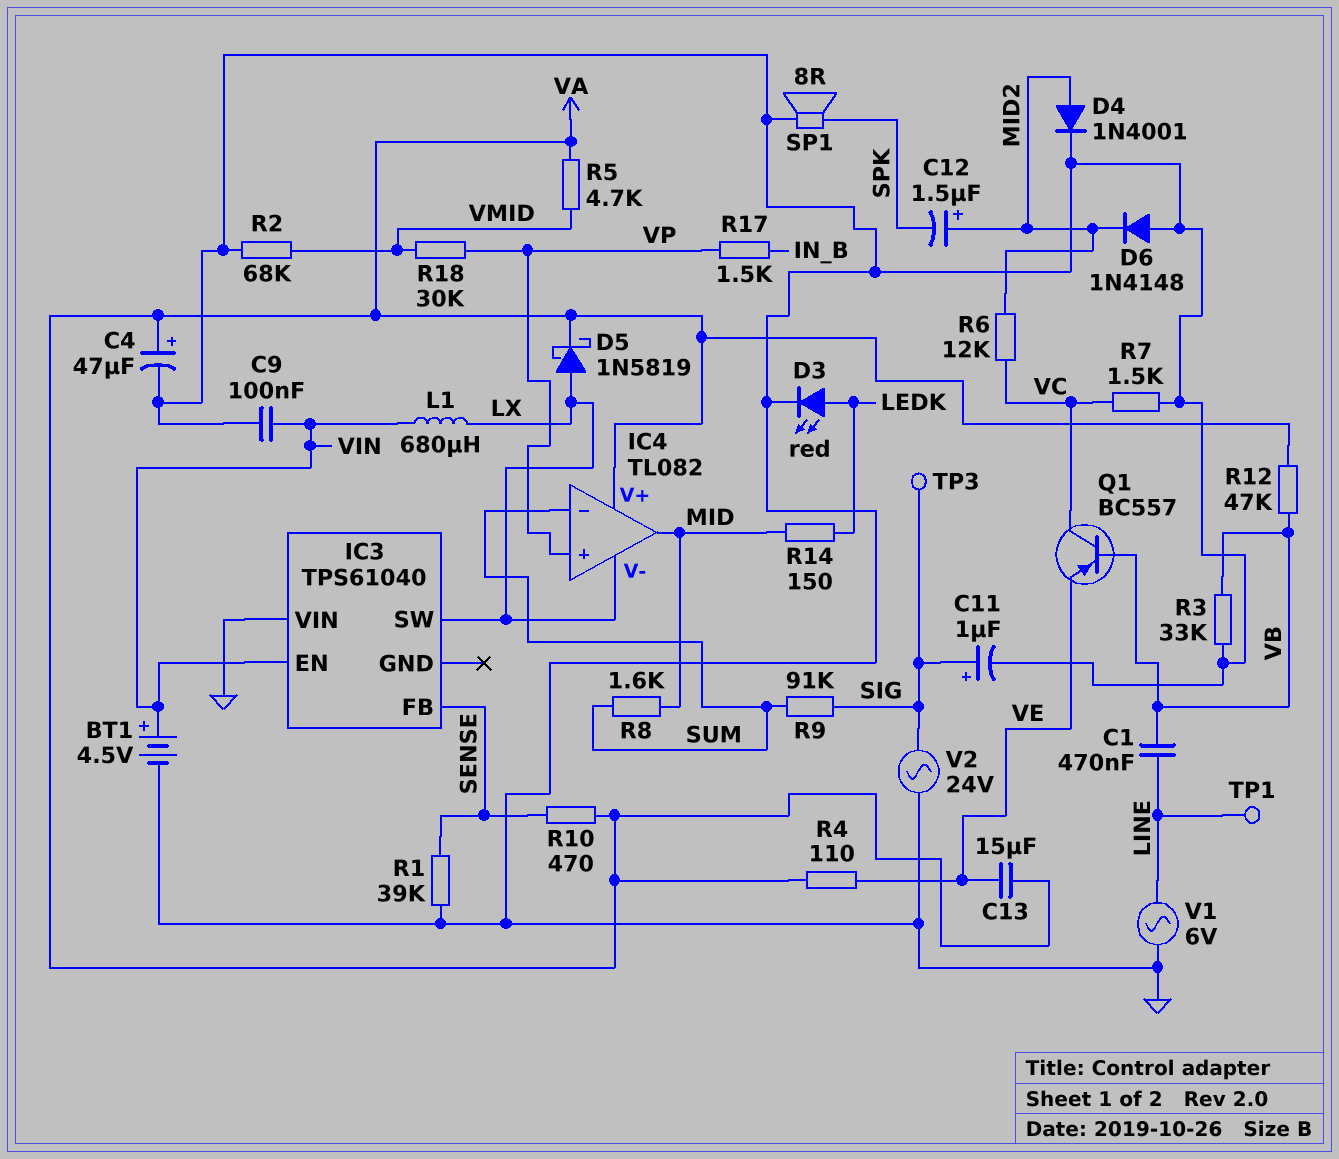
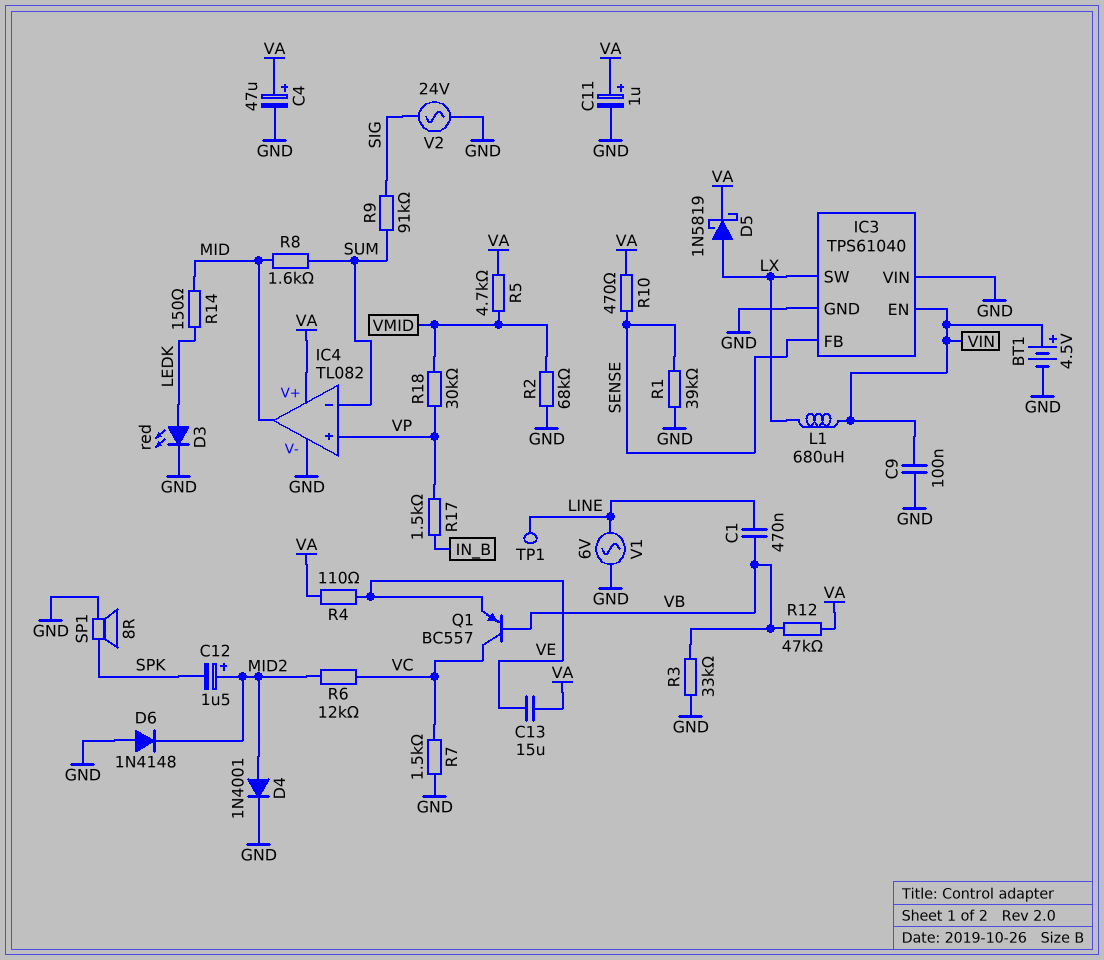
C11: 1uF (plus SIG, minus GND) -> 1uF (plus VA, minus GND)
IC3 pin GND: none -> GND
IC4 pin V-: LX -> GND
TP3: test point (SIG) -> none

